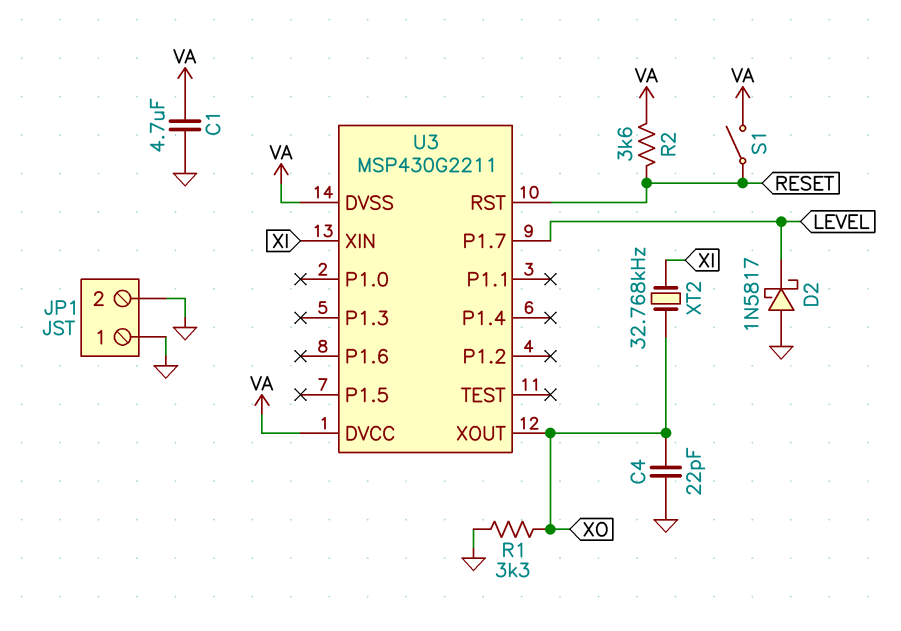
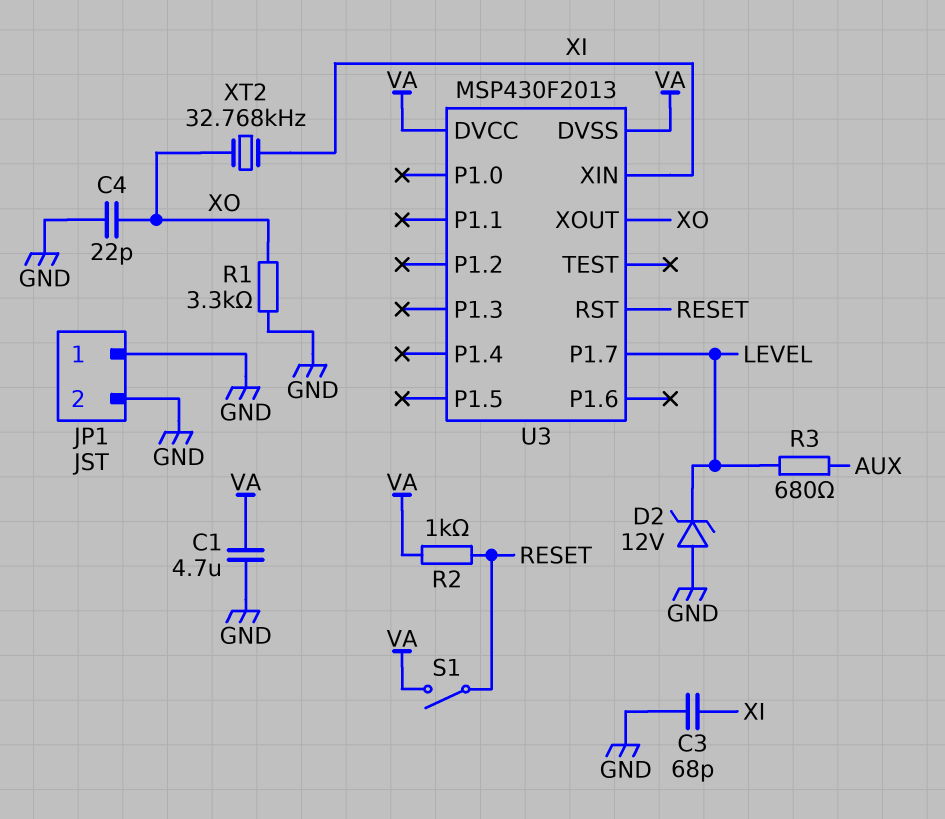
C3: none -> 68pF (GND, XI)
D2: schottky 1N5817 (A GND, K LEVEL) -> zener 12V (A GND, K LEVEL)
R2: 3.6k (RESET, VA) -> 1k (RESET, VA)
R3: none -> 680 (AUX, LEVEL)
U3: MSP430G2211 -> MSP430F2013

